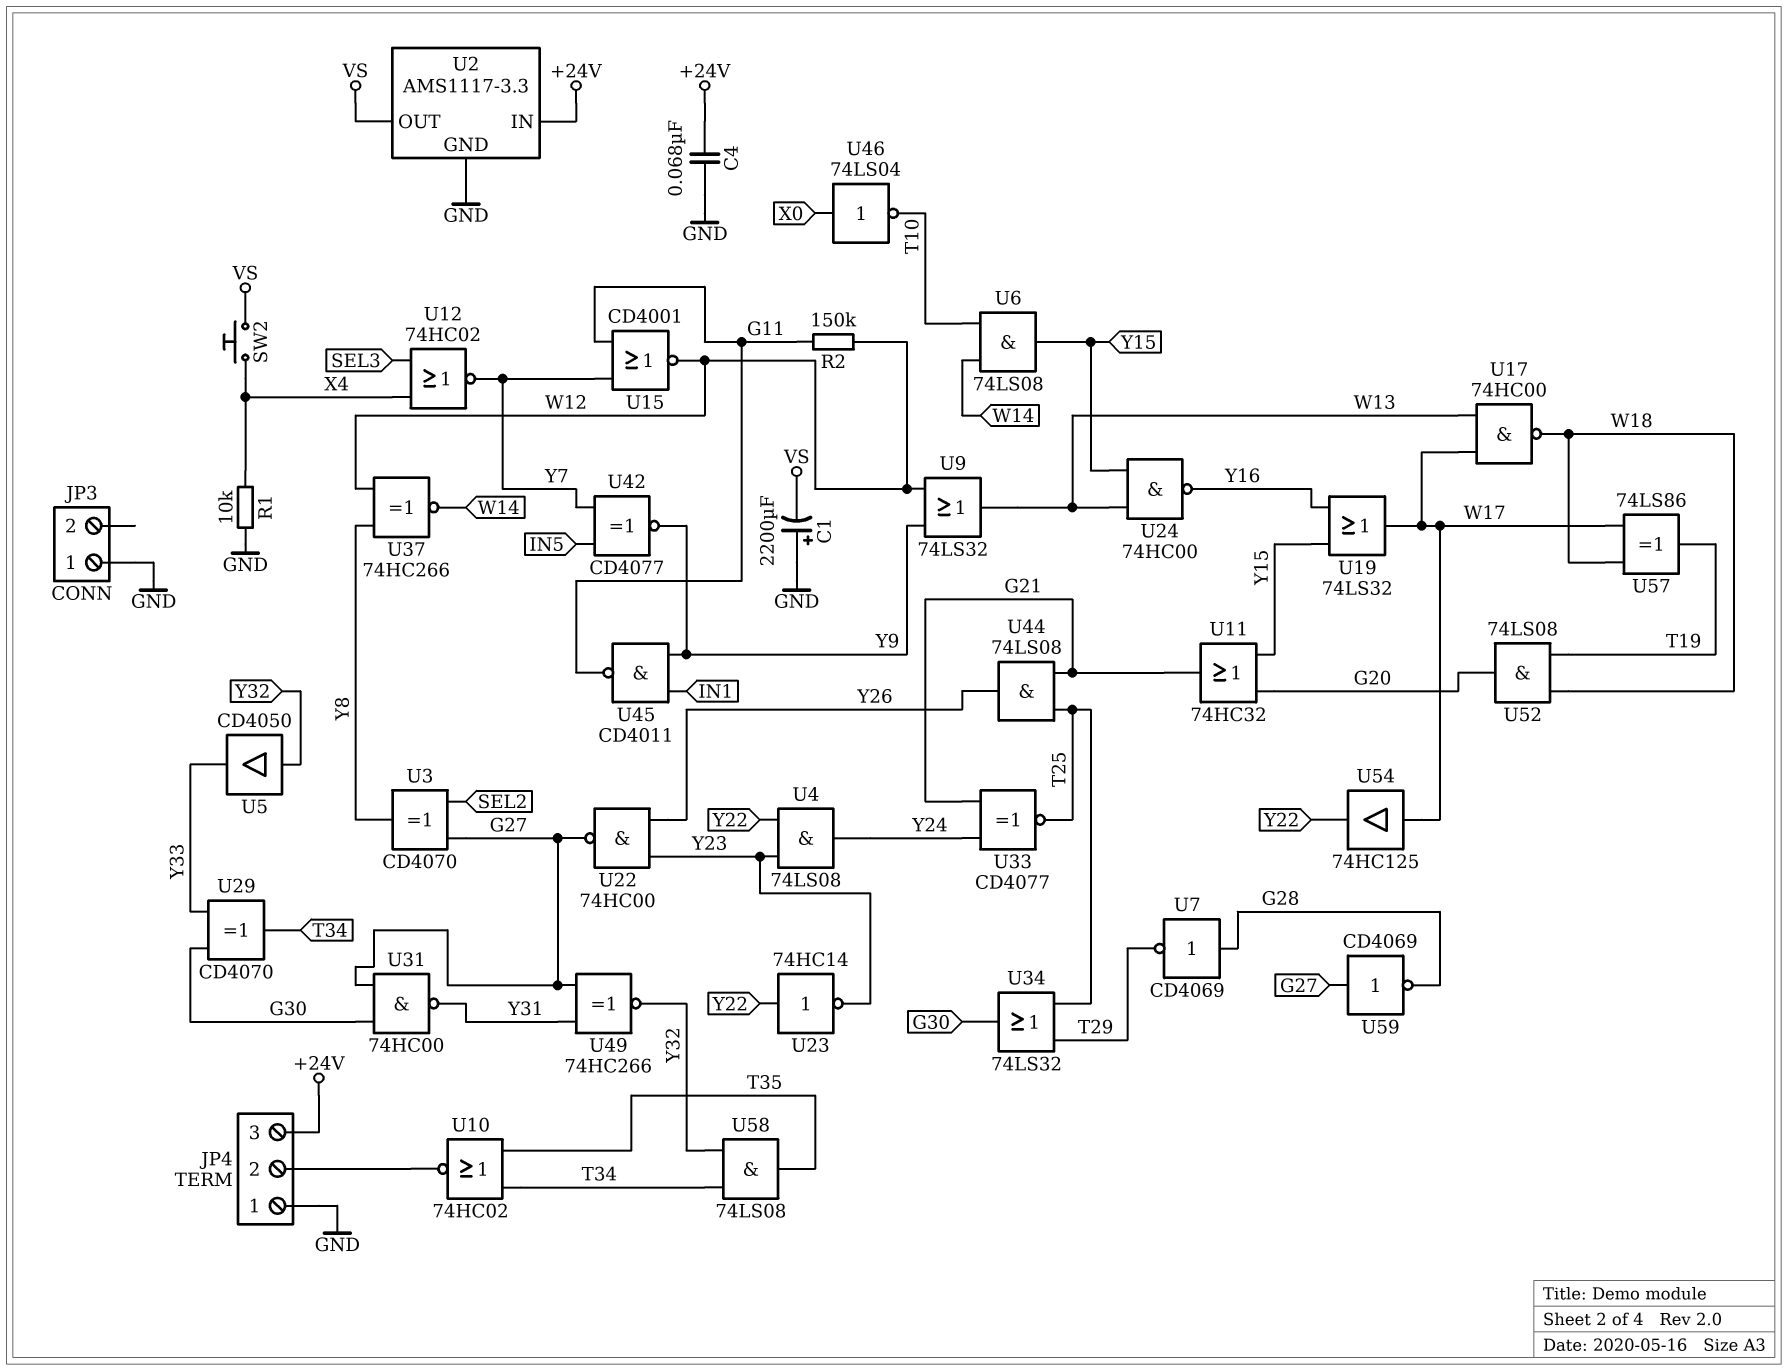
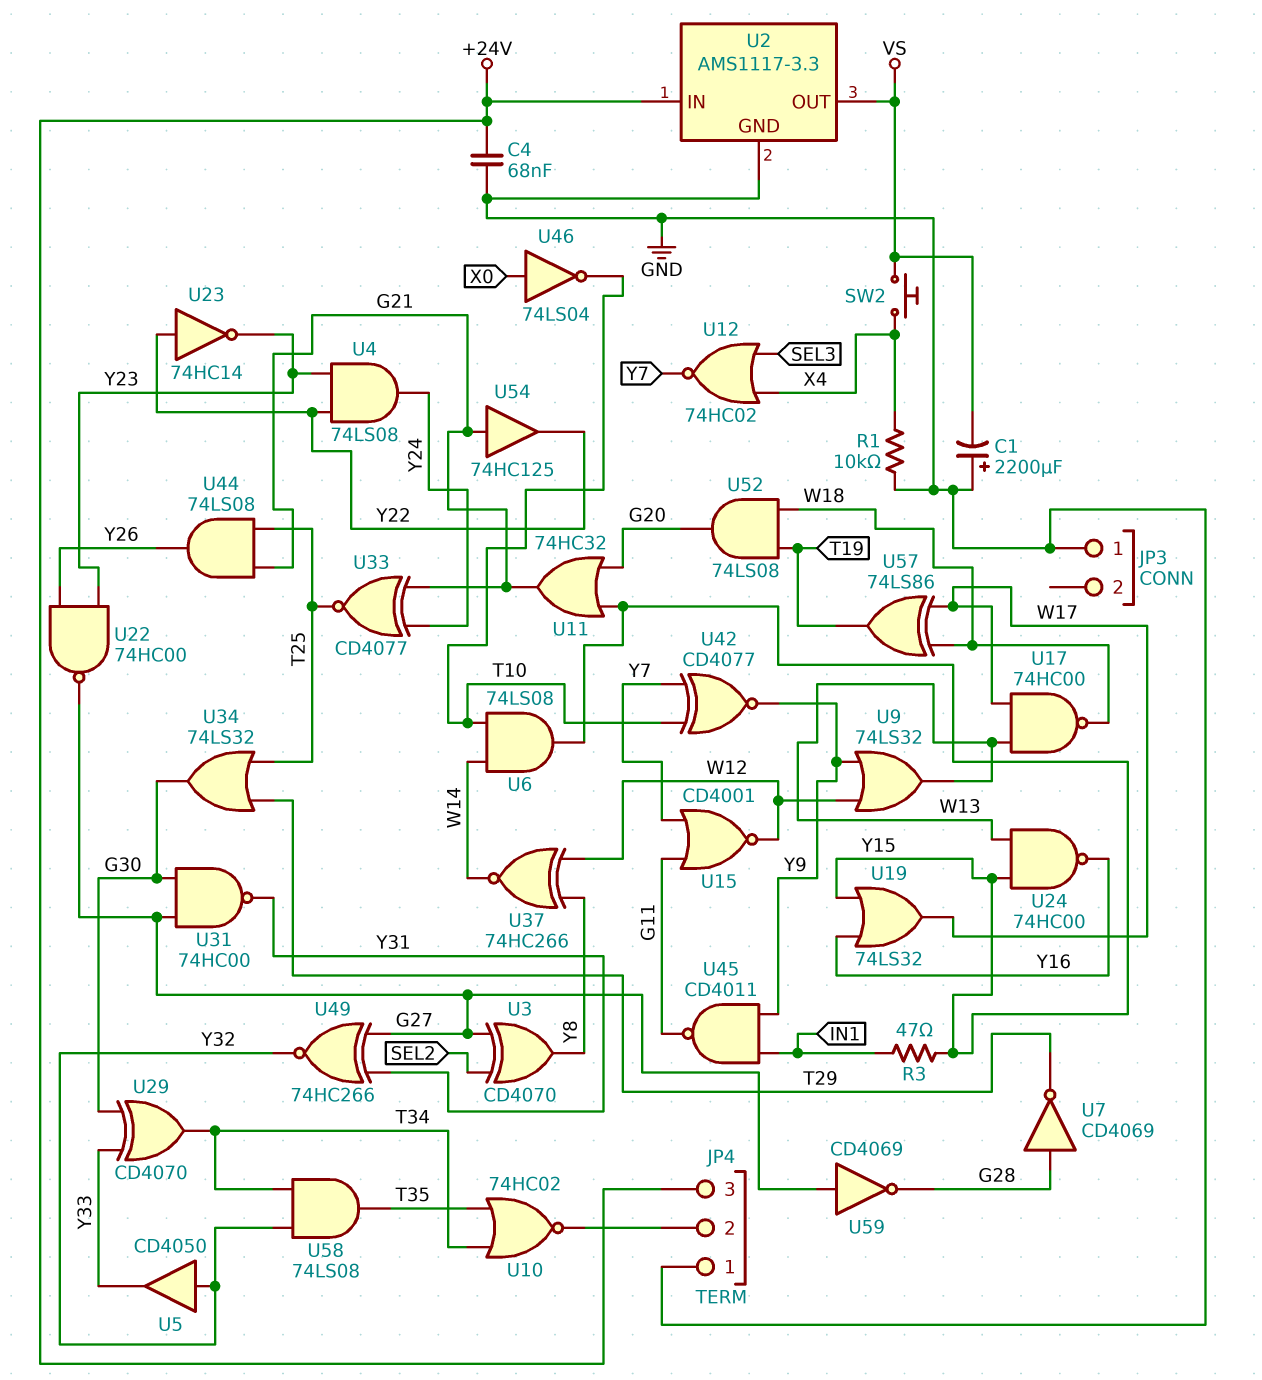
R2: 150k (G11, W12) -> none
R3: none -> 47 (IN1, Y15)
U42: XNOR CD4077 (in IN5, in Y7, out Y9) -> XNOR CD4077 (in T10, in Y7, out Y9)
U54: buffer 74HC125 (in W17, out Y22) -> buffer 74HC125 (in G21, out Y22)

